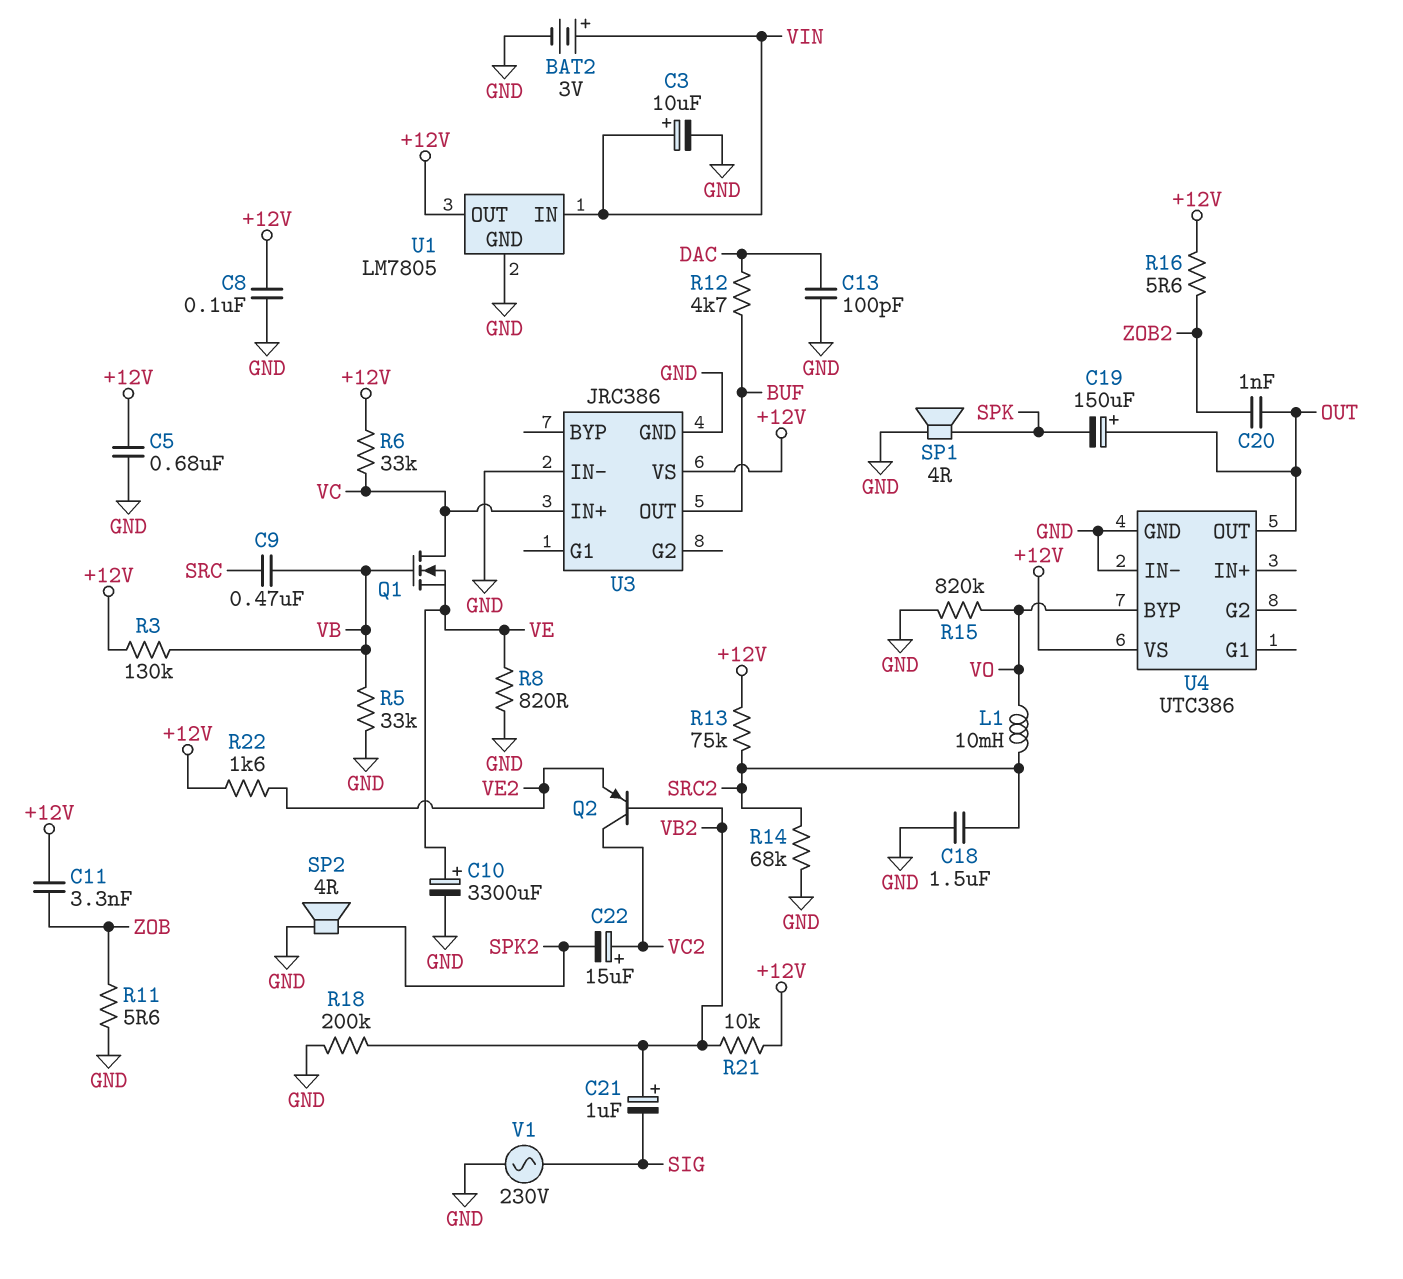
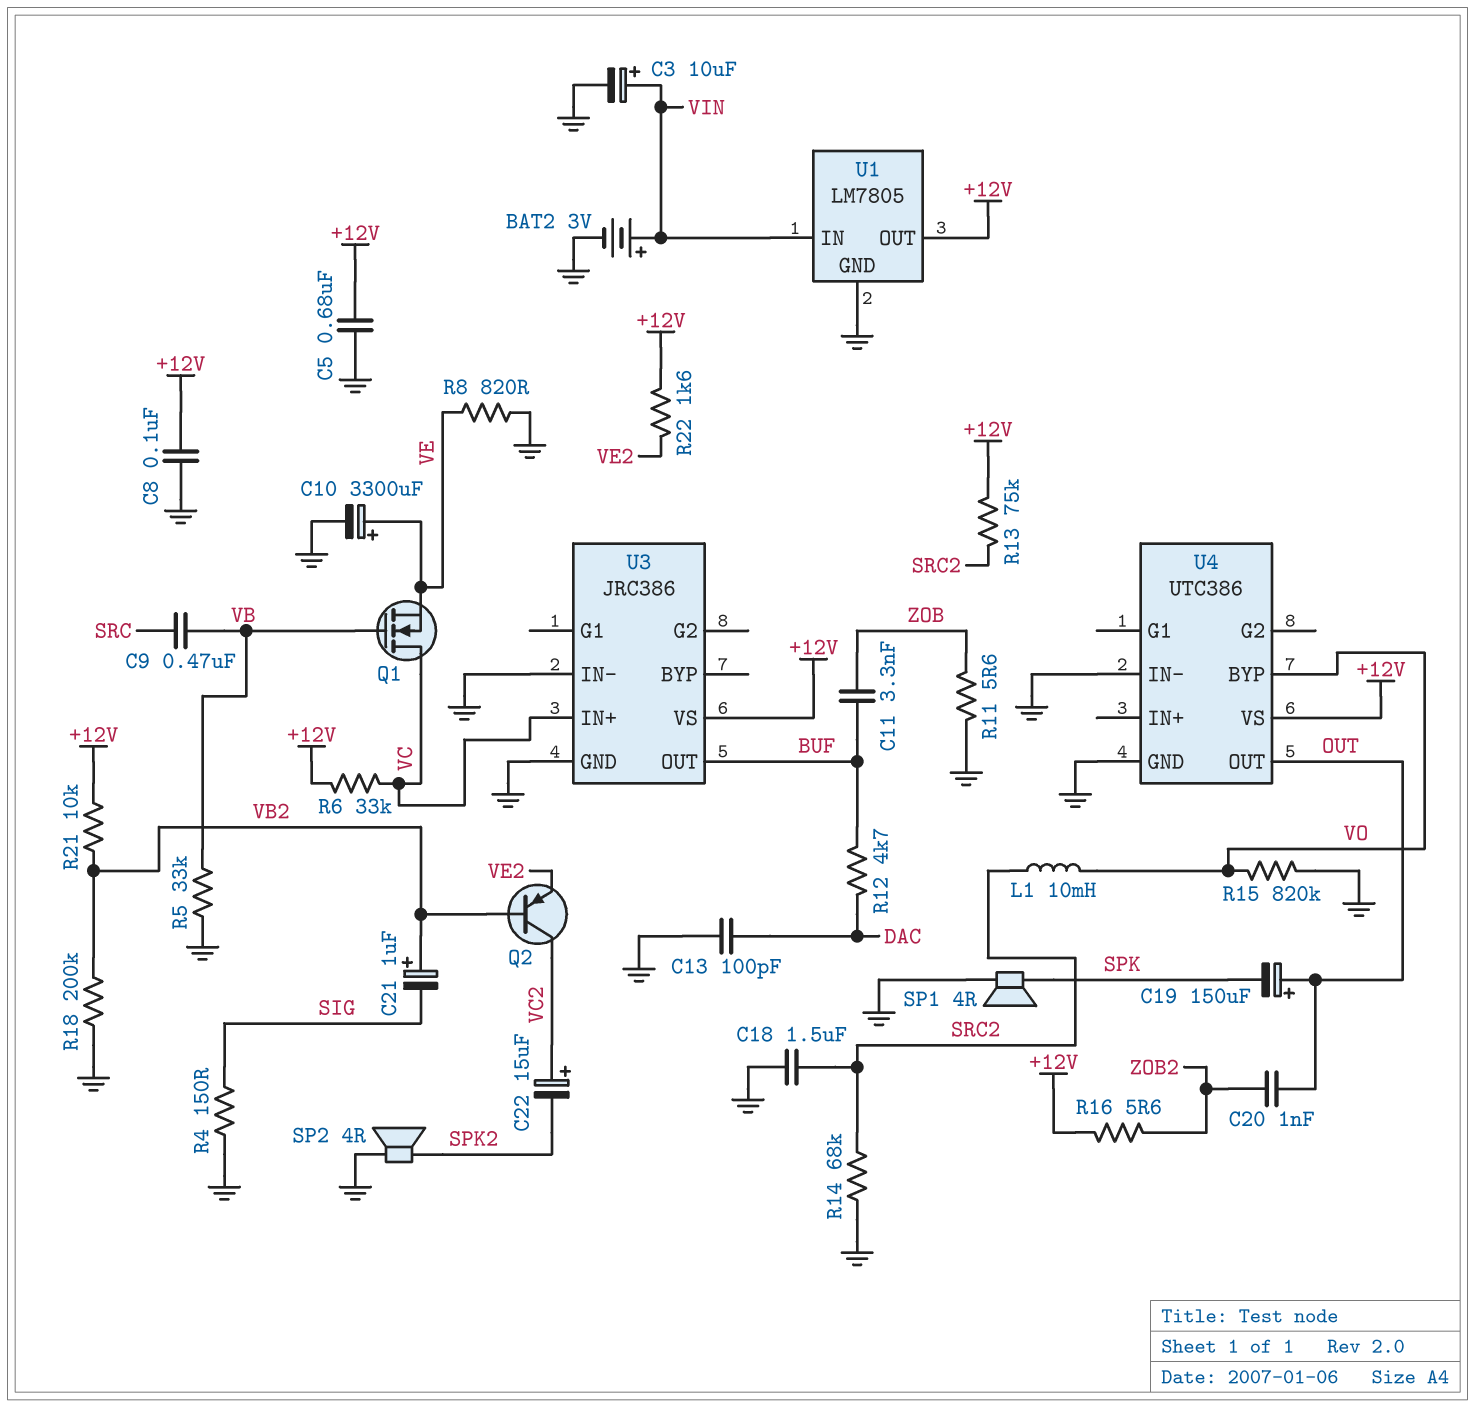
C11: 3.3nF (+12V, ZOB) -> 3.3nF (BUF, ZOB)
R3: 130k (+12V, VB) -> none
R4: none -> 150 (GND, SIG)
V1: AC 230V (GND, SIG) -> none

